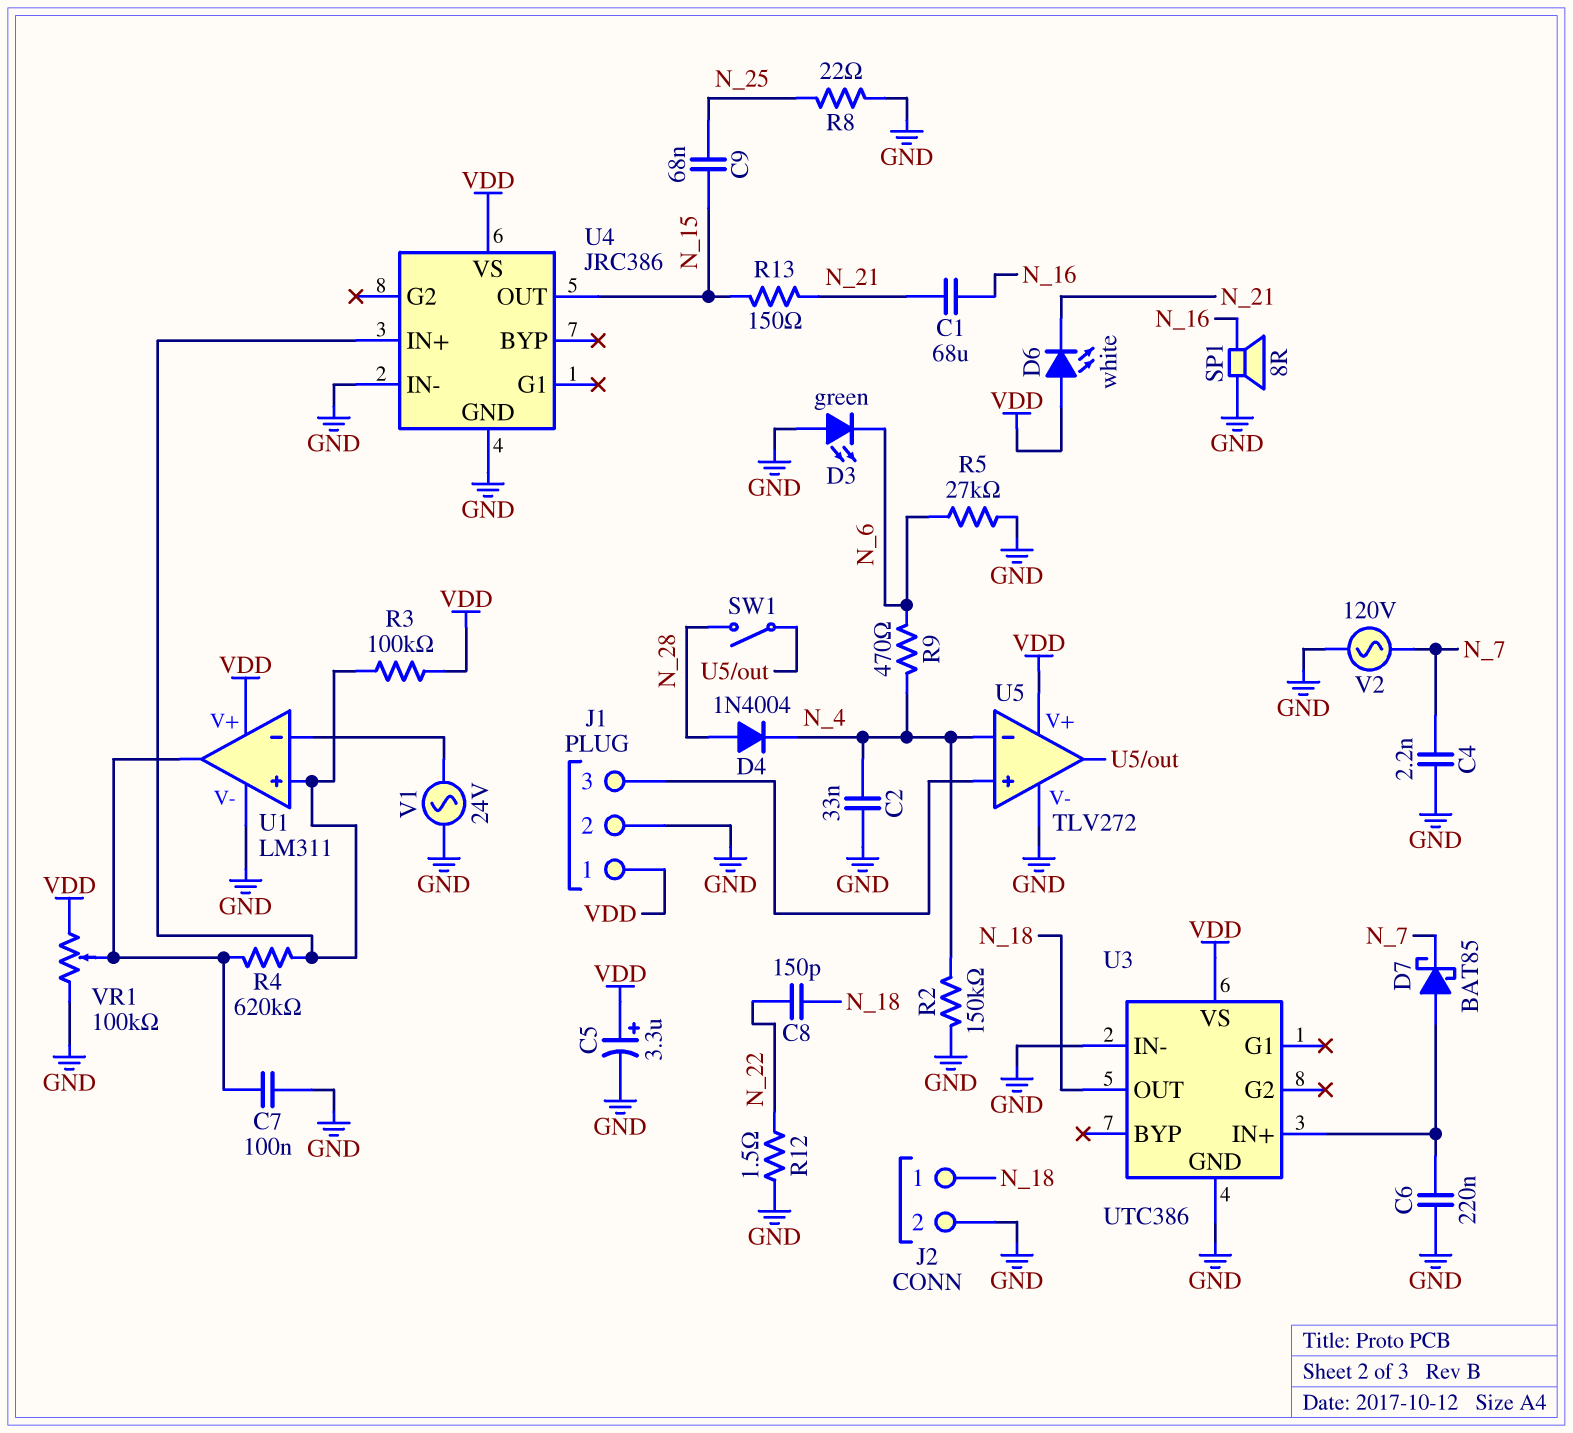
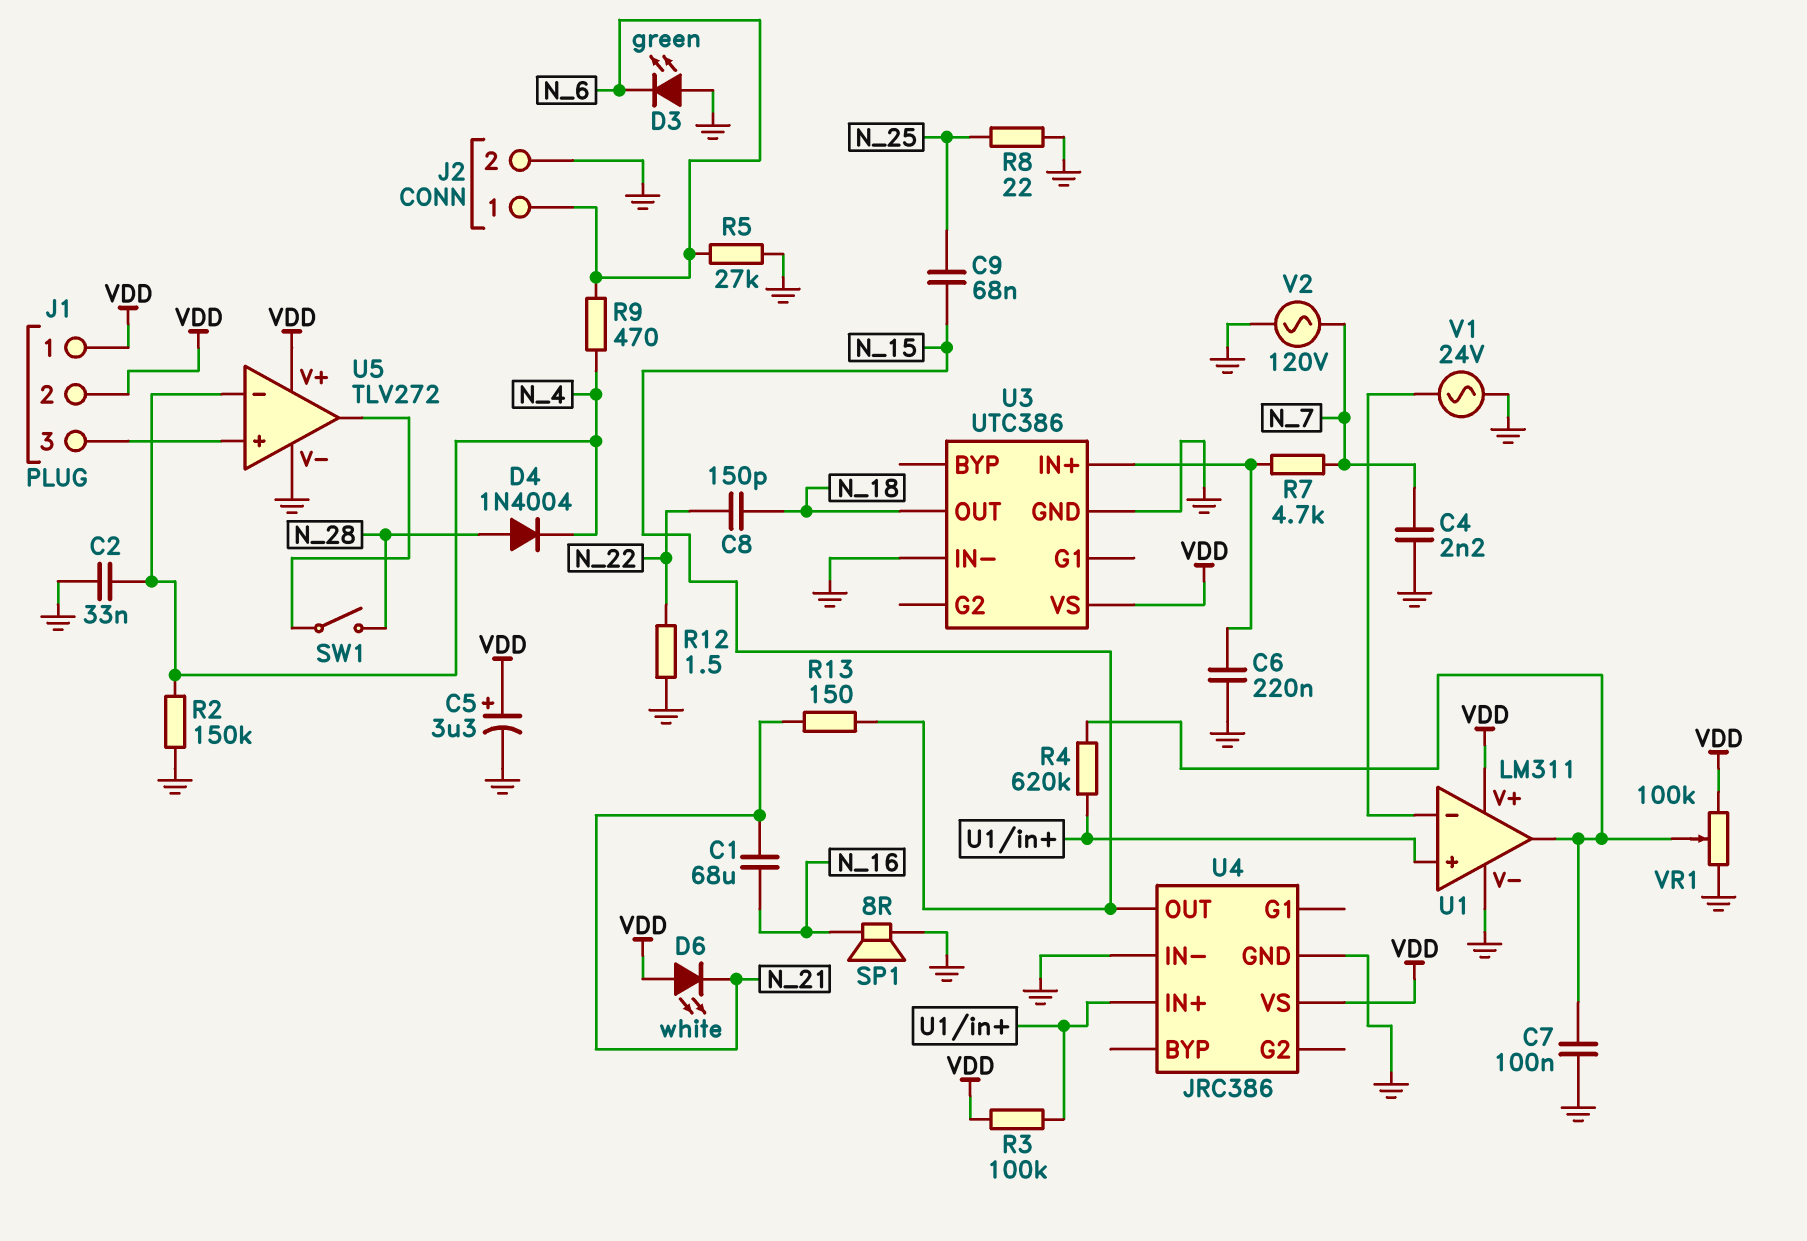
D7: schottky BAT85 (A U3/IN+, K N_7) -> none
J1 pin 2: GND -> VDD
J2 pin 1: N_18 -> N_6
R7: none -> 4.7k (N_7, U3/IN+)

